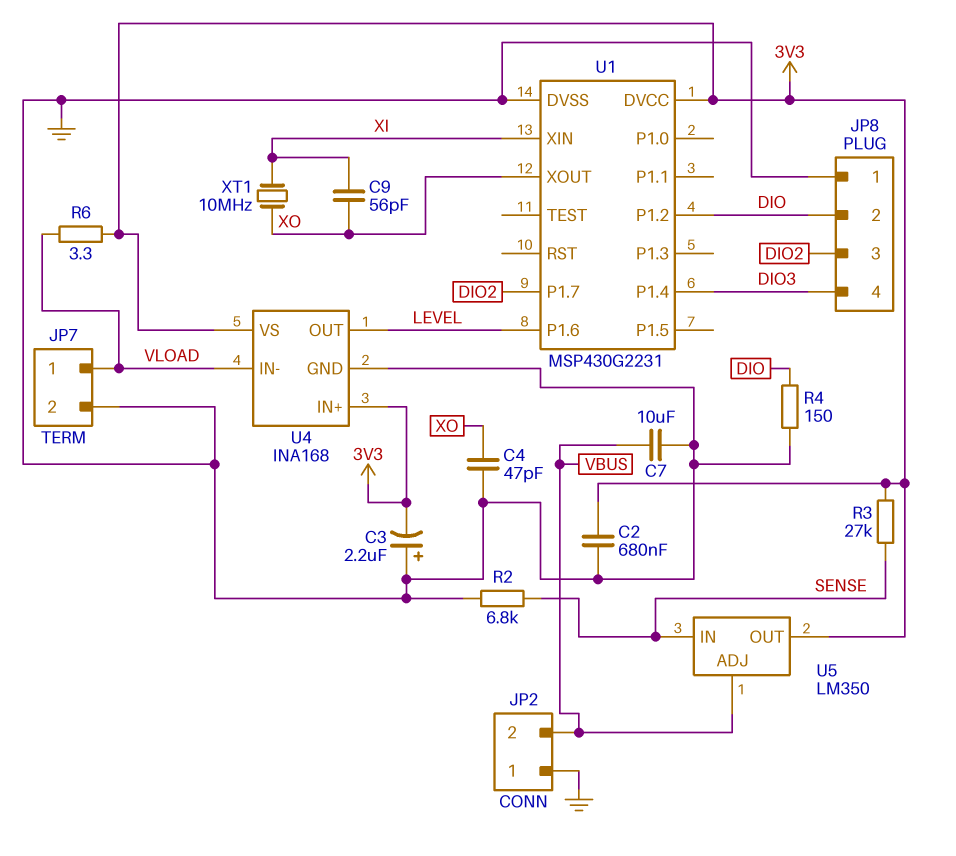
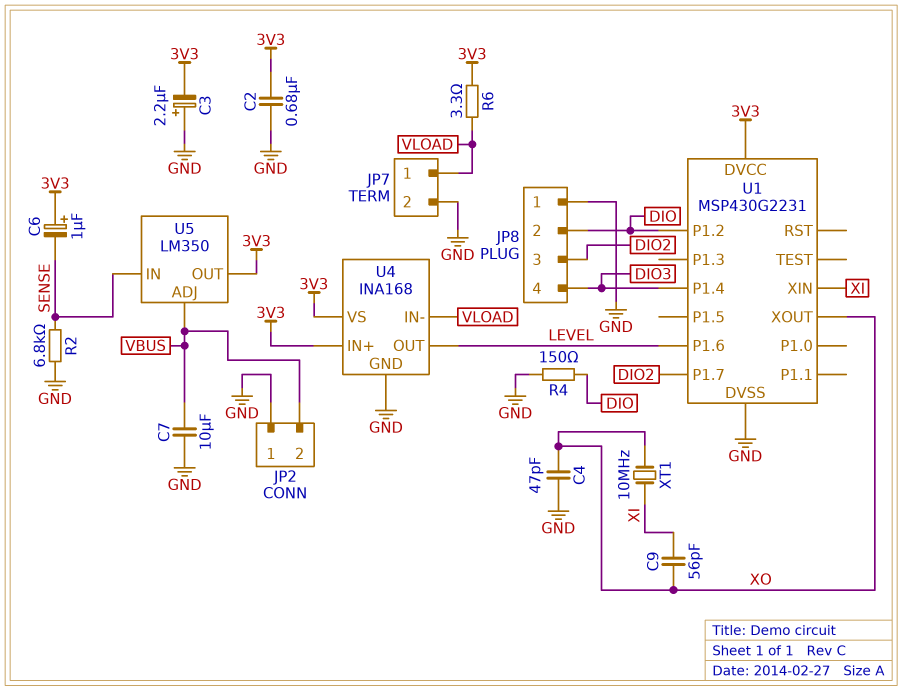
C6: none -> 1uF (plus 3V3, minus SENSE)
R3: 27k (3V3, SENSE) -> none

